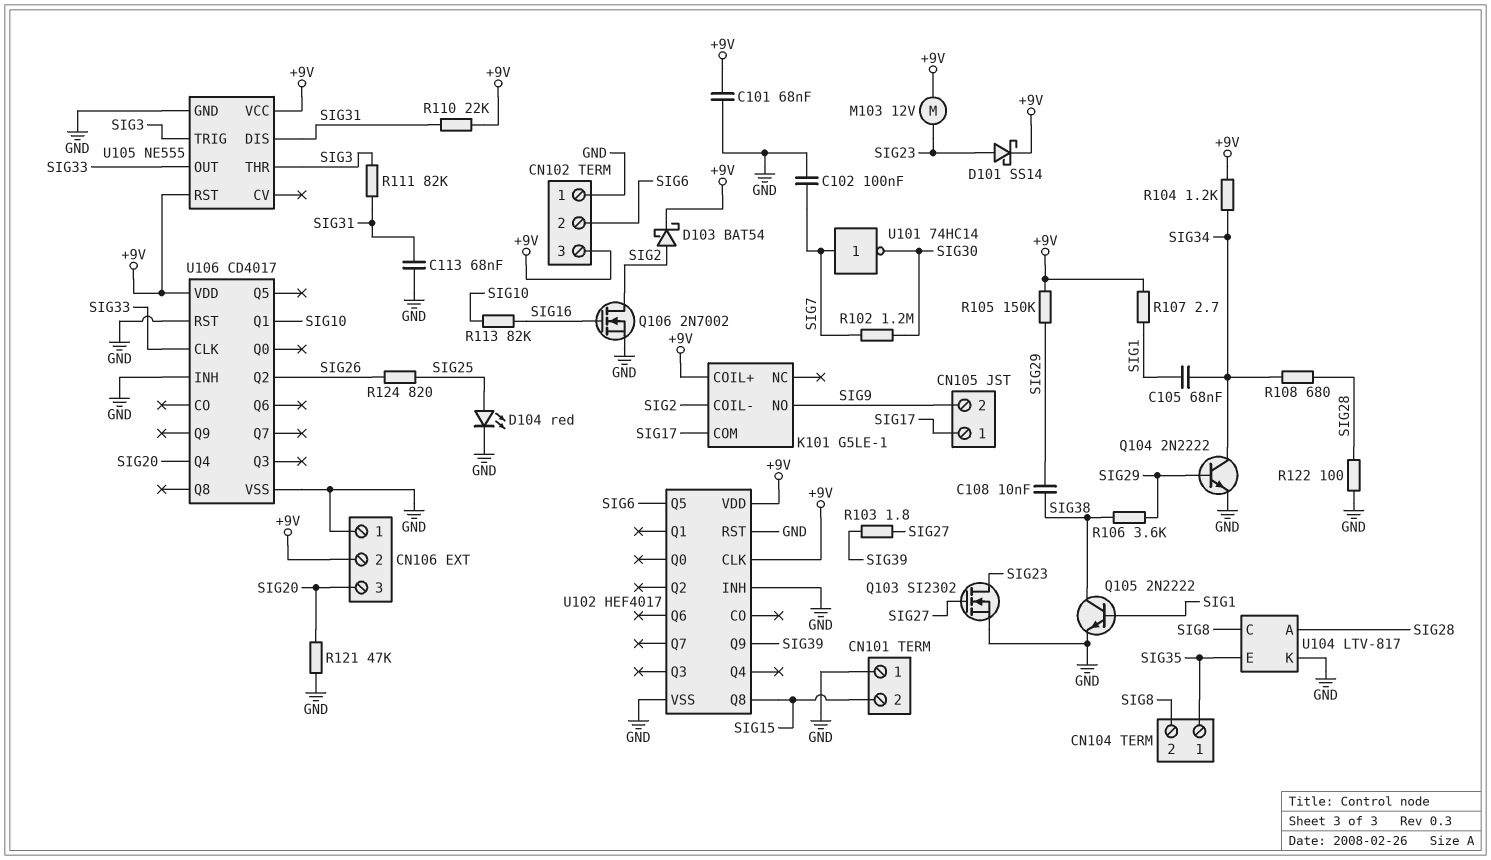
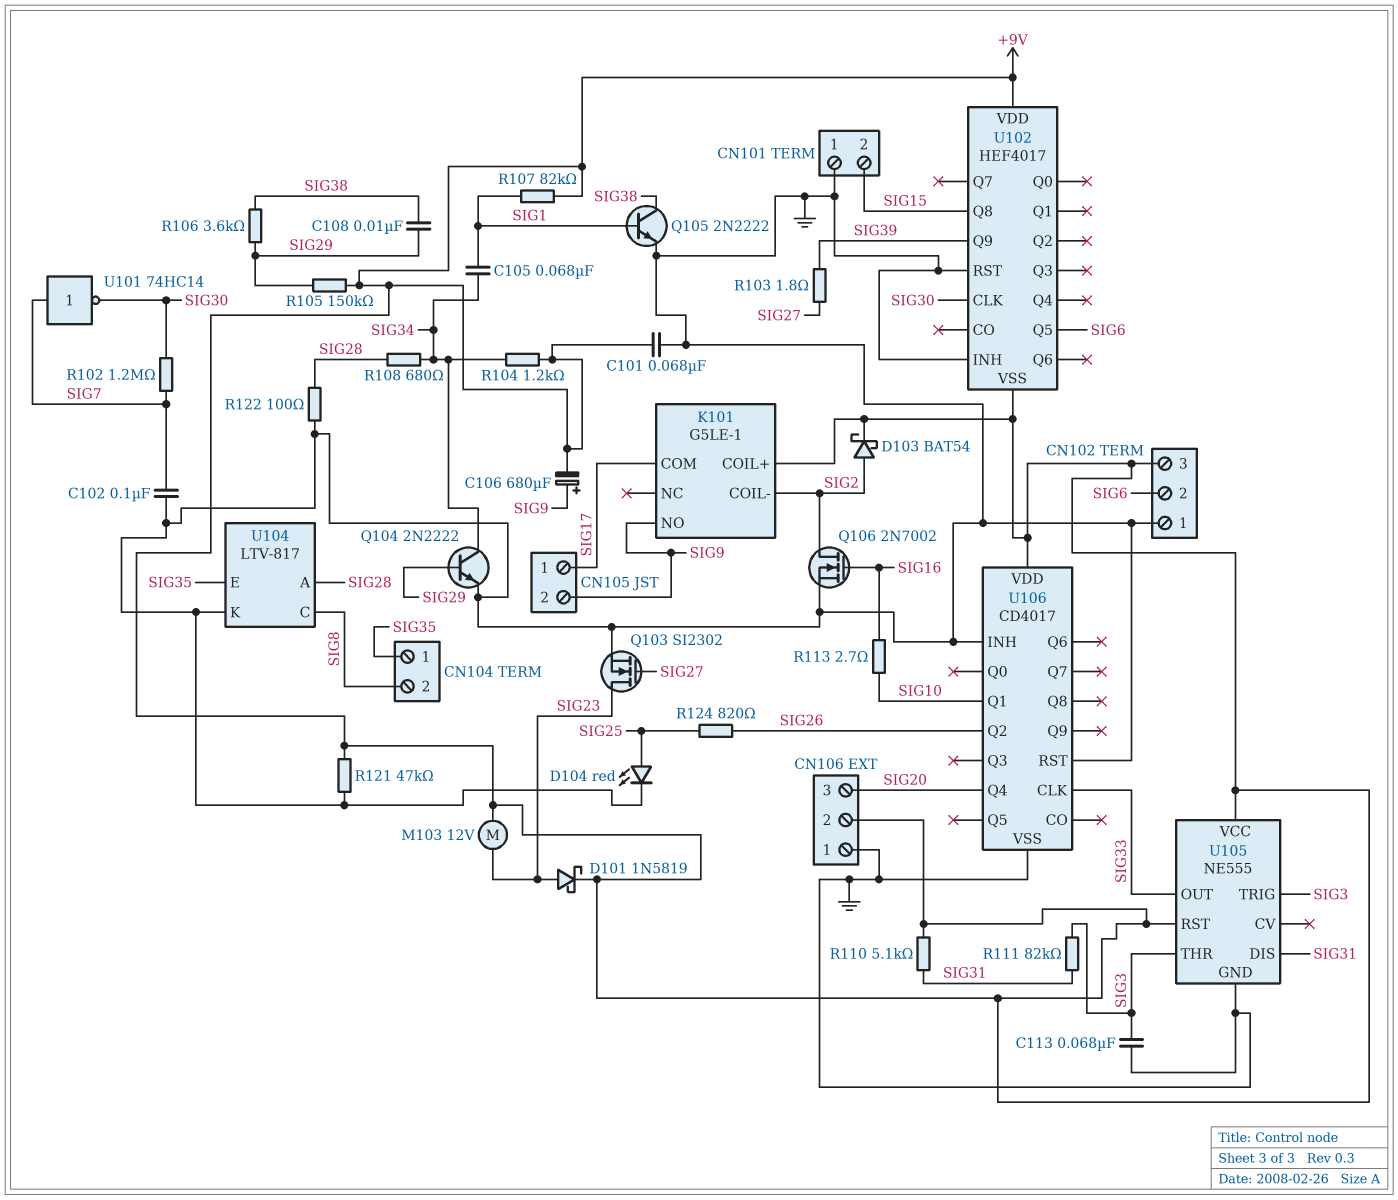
C106: none -> 680uF (plus SIG9, minus +9V)
C113: 68nF (GND, SIG31) -> 68nF (GND, SIG3)
D101: schottky SS14 (A SIG23, K +9V) -> schottky 1N5819 (A SIG23, K +9V)
R107: 2.7 (+9V, SIG1) -> 82k (+9V, SIG1)
R110: 22k (+9V, SIG31) -> 5.1k (+9V, SIG31)
R113: 82k (SIG10, SIG16) -> 2.7 (SIG10, SIG16)
R121: 47k (GND, SIG20) -> 47k (+9V, GND)
U102 pin CLK: +9V -> SIG30
U102 pin VSS: GND -> +9V

